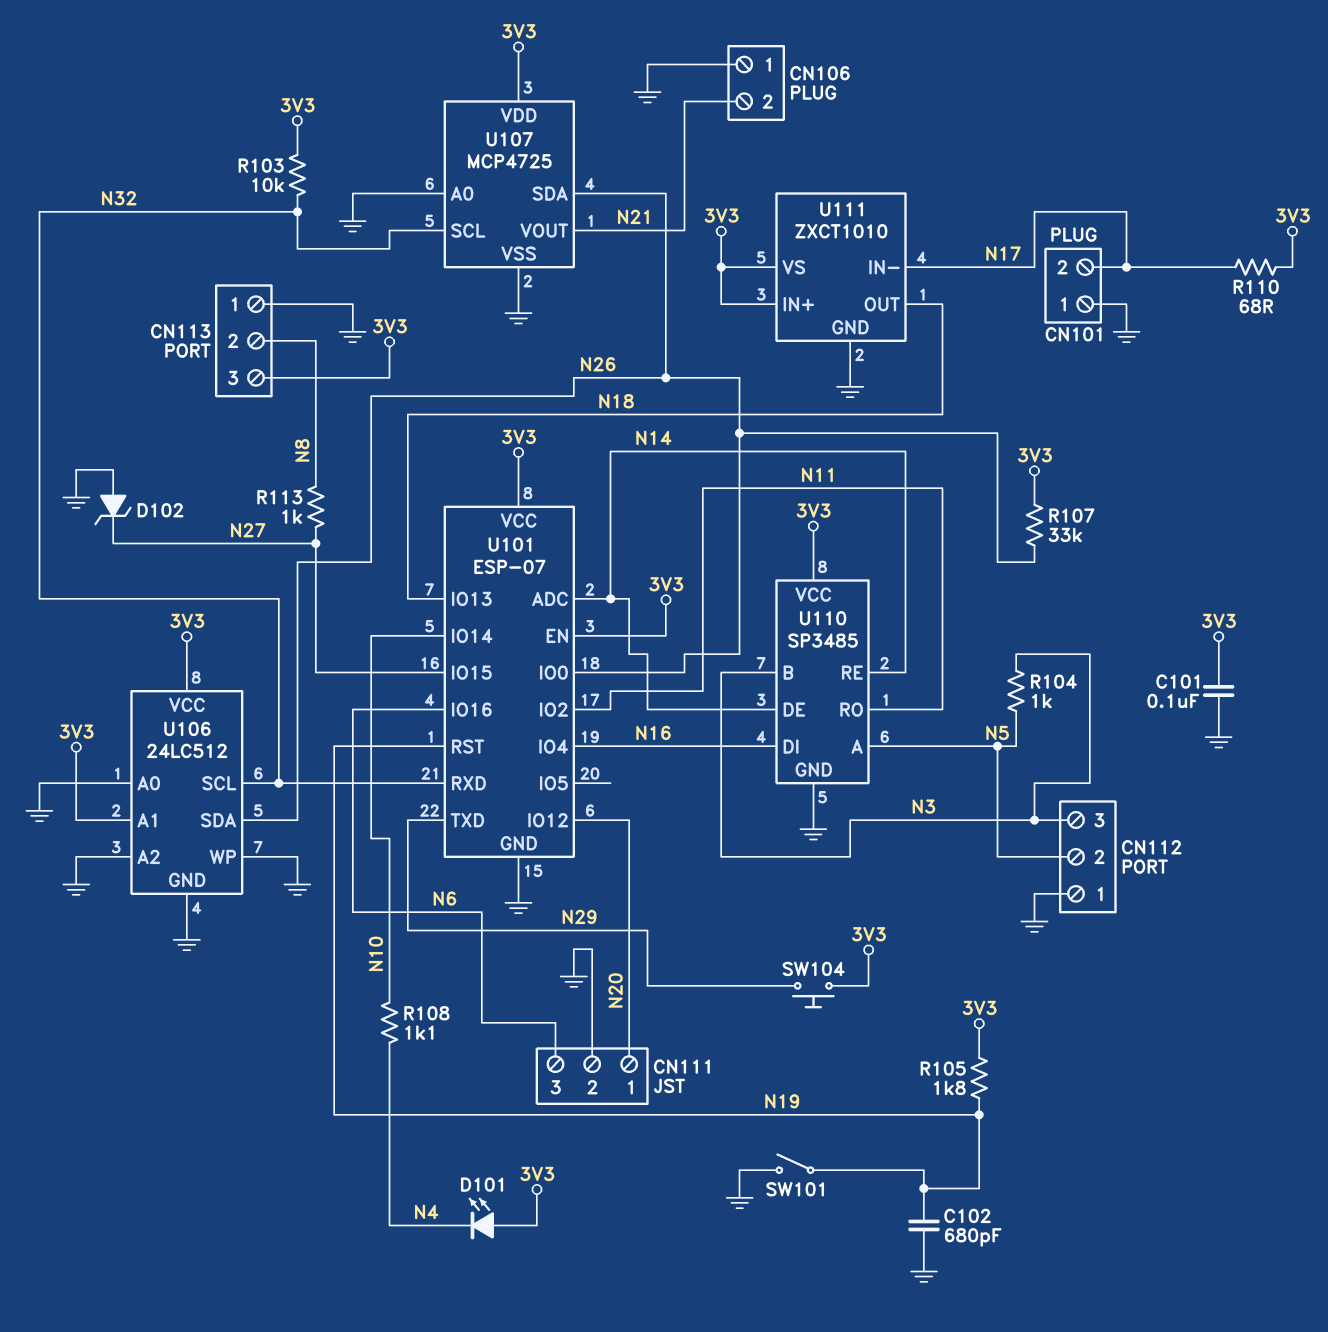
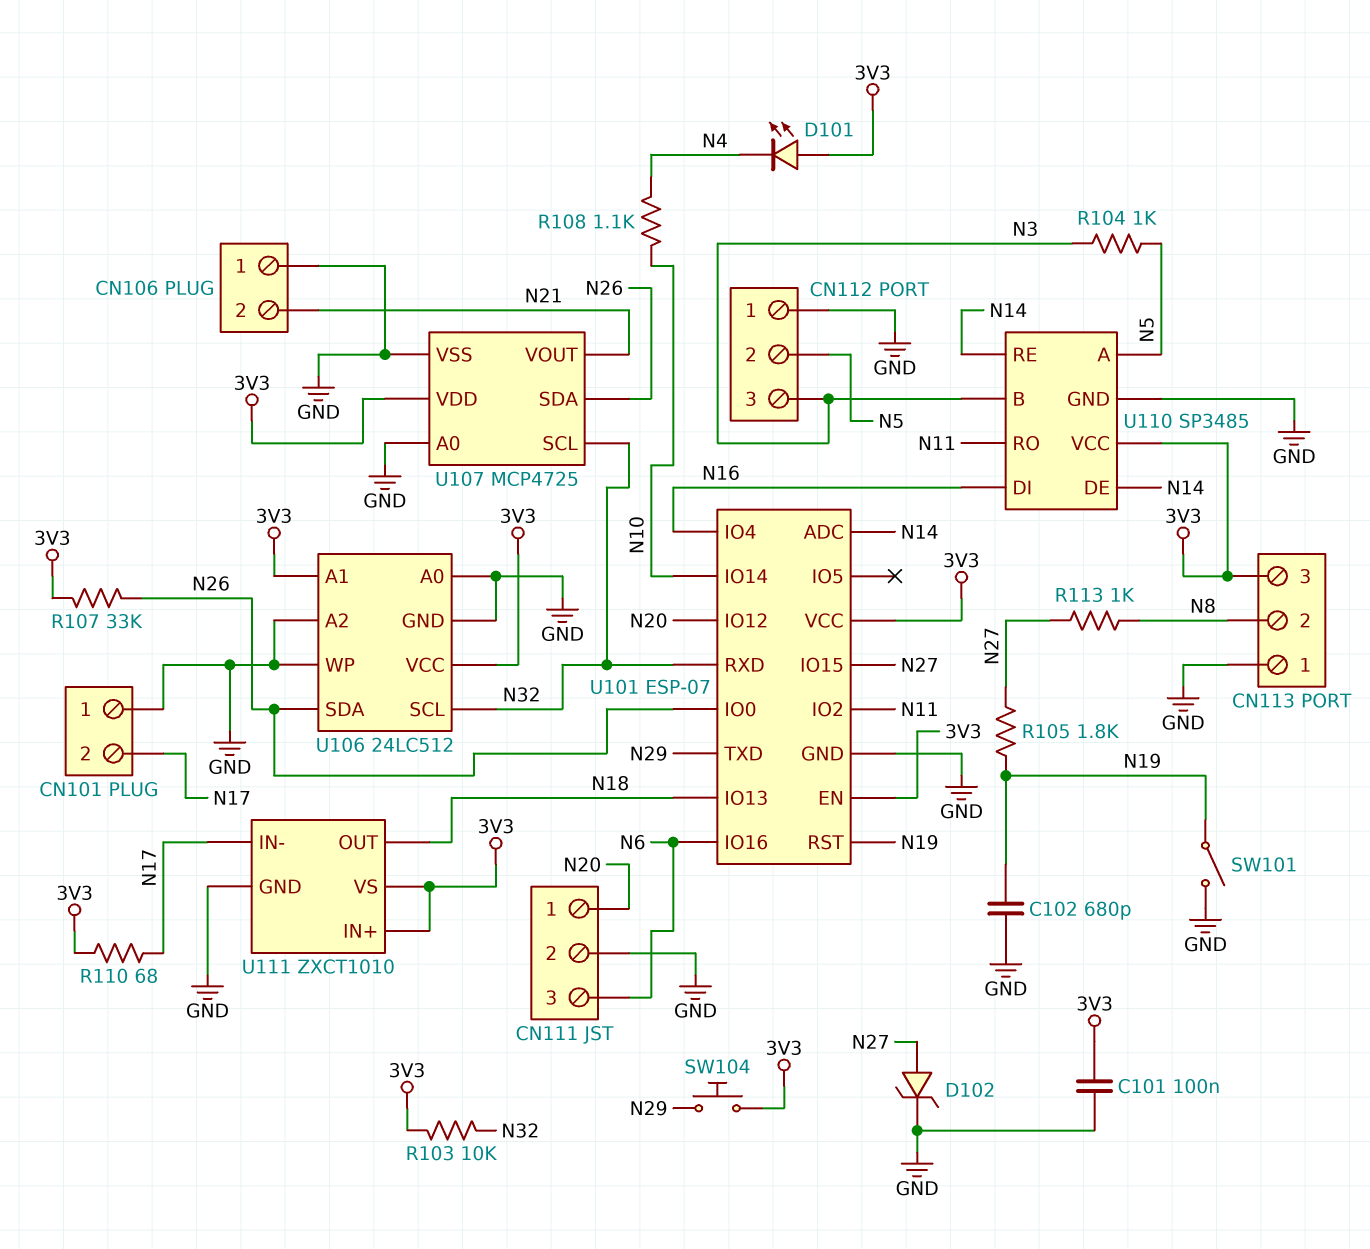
D102: zener (A GND, K N27) -> zener (A N27, K GND)
R105: 1.8k (3V3, N19) -> 1.8k (N19, N27)

